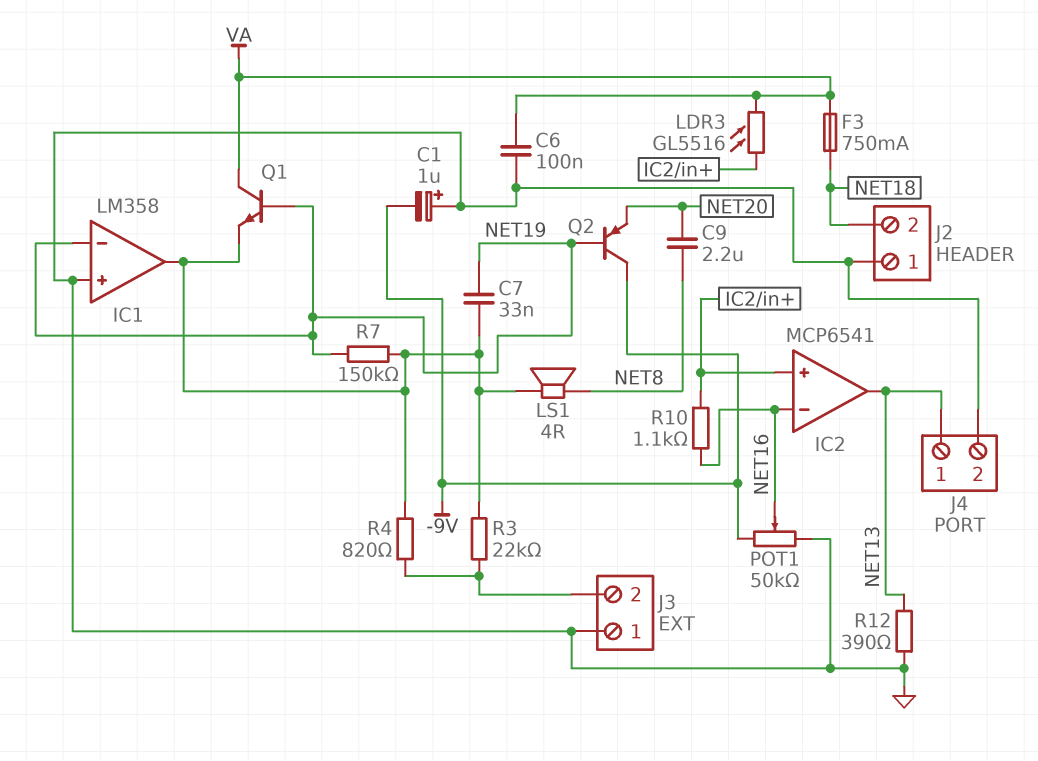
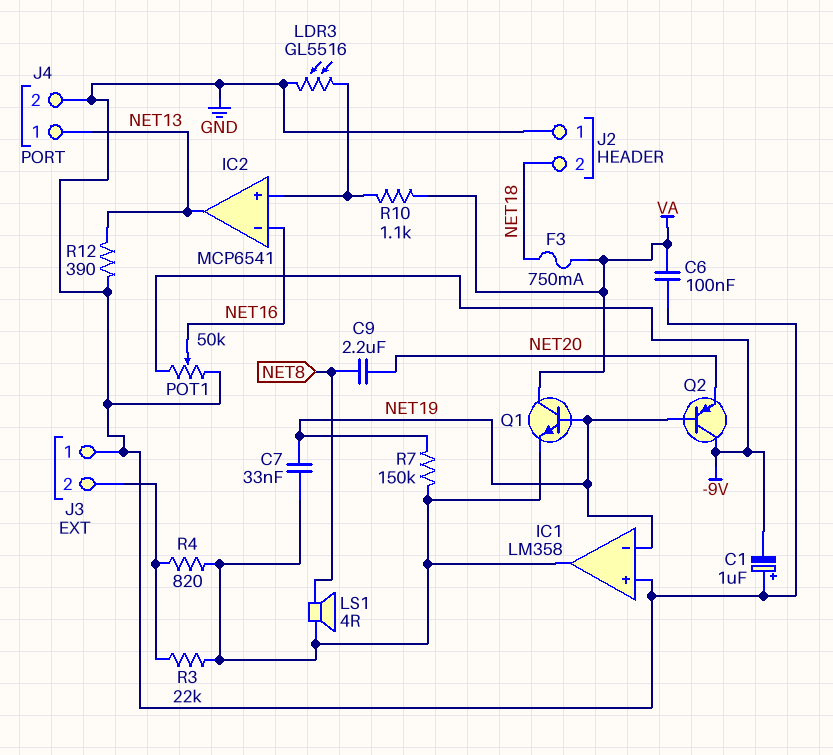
LDR3: GL5516 (IC2/in+, VA) -> GL5516 (GND, IC2/in+)
R10: 1.1k (IC2/in+, NET16) -> 1.1k (IC2/in+, VA)

